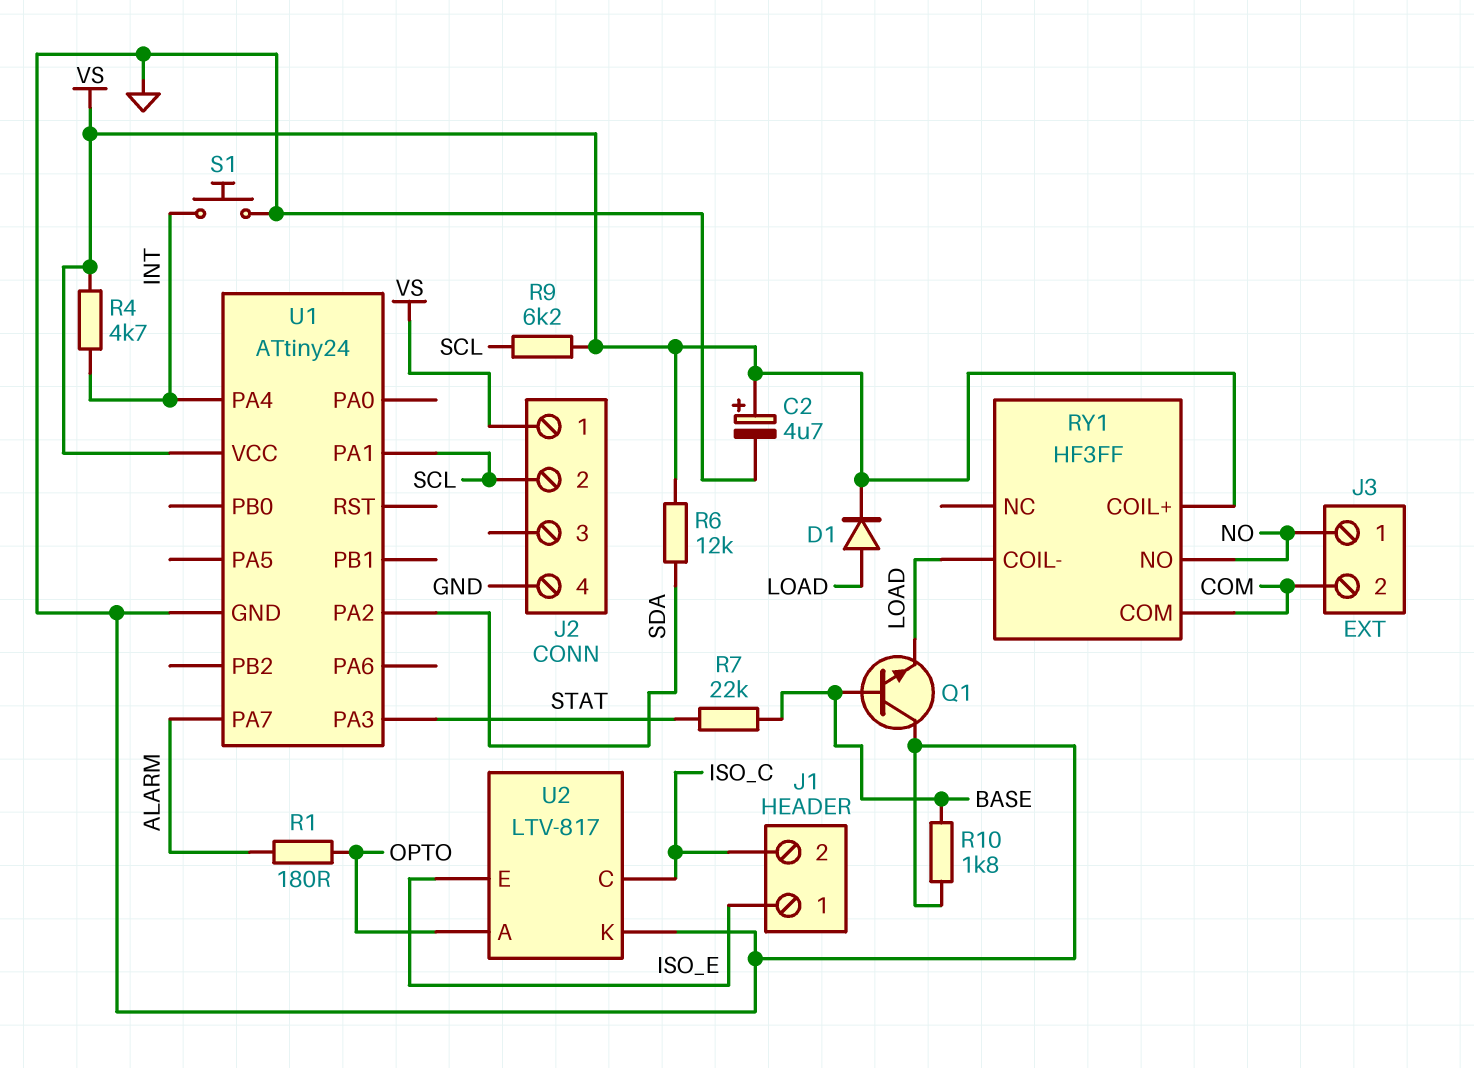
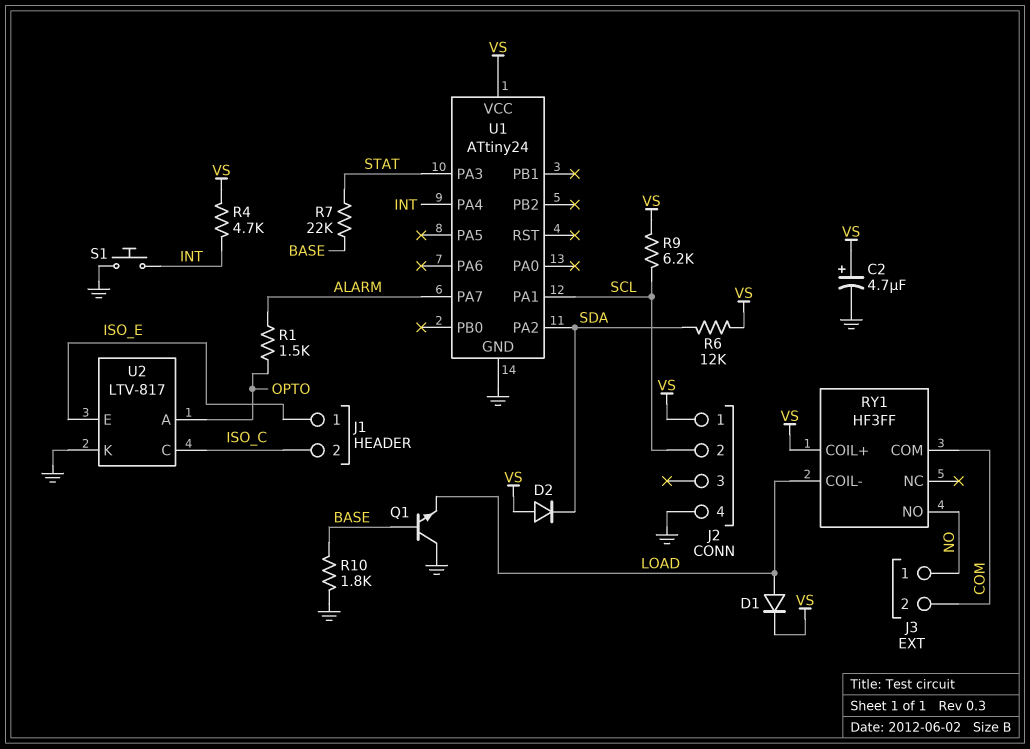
D2: none -> diode (A VS, K SDA)
R1: 180 (ALARM, OPTO) -> 1.5k (ALARM, OPTO)

